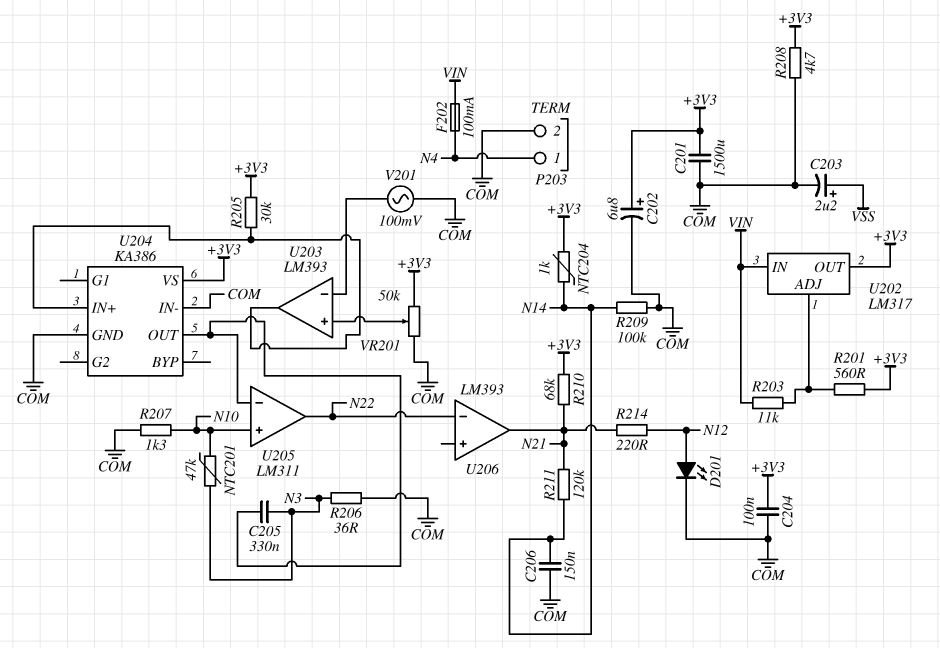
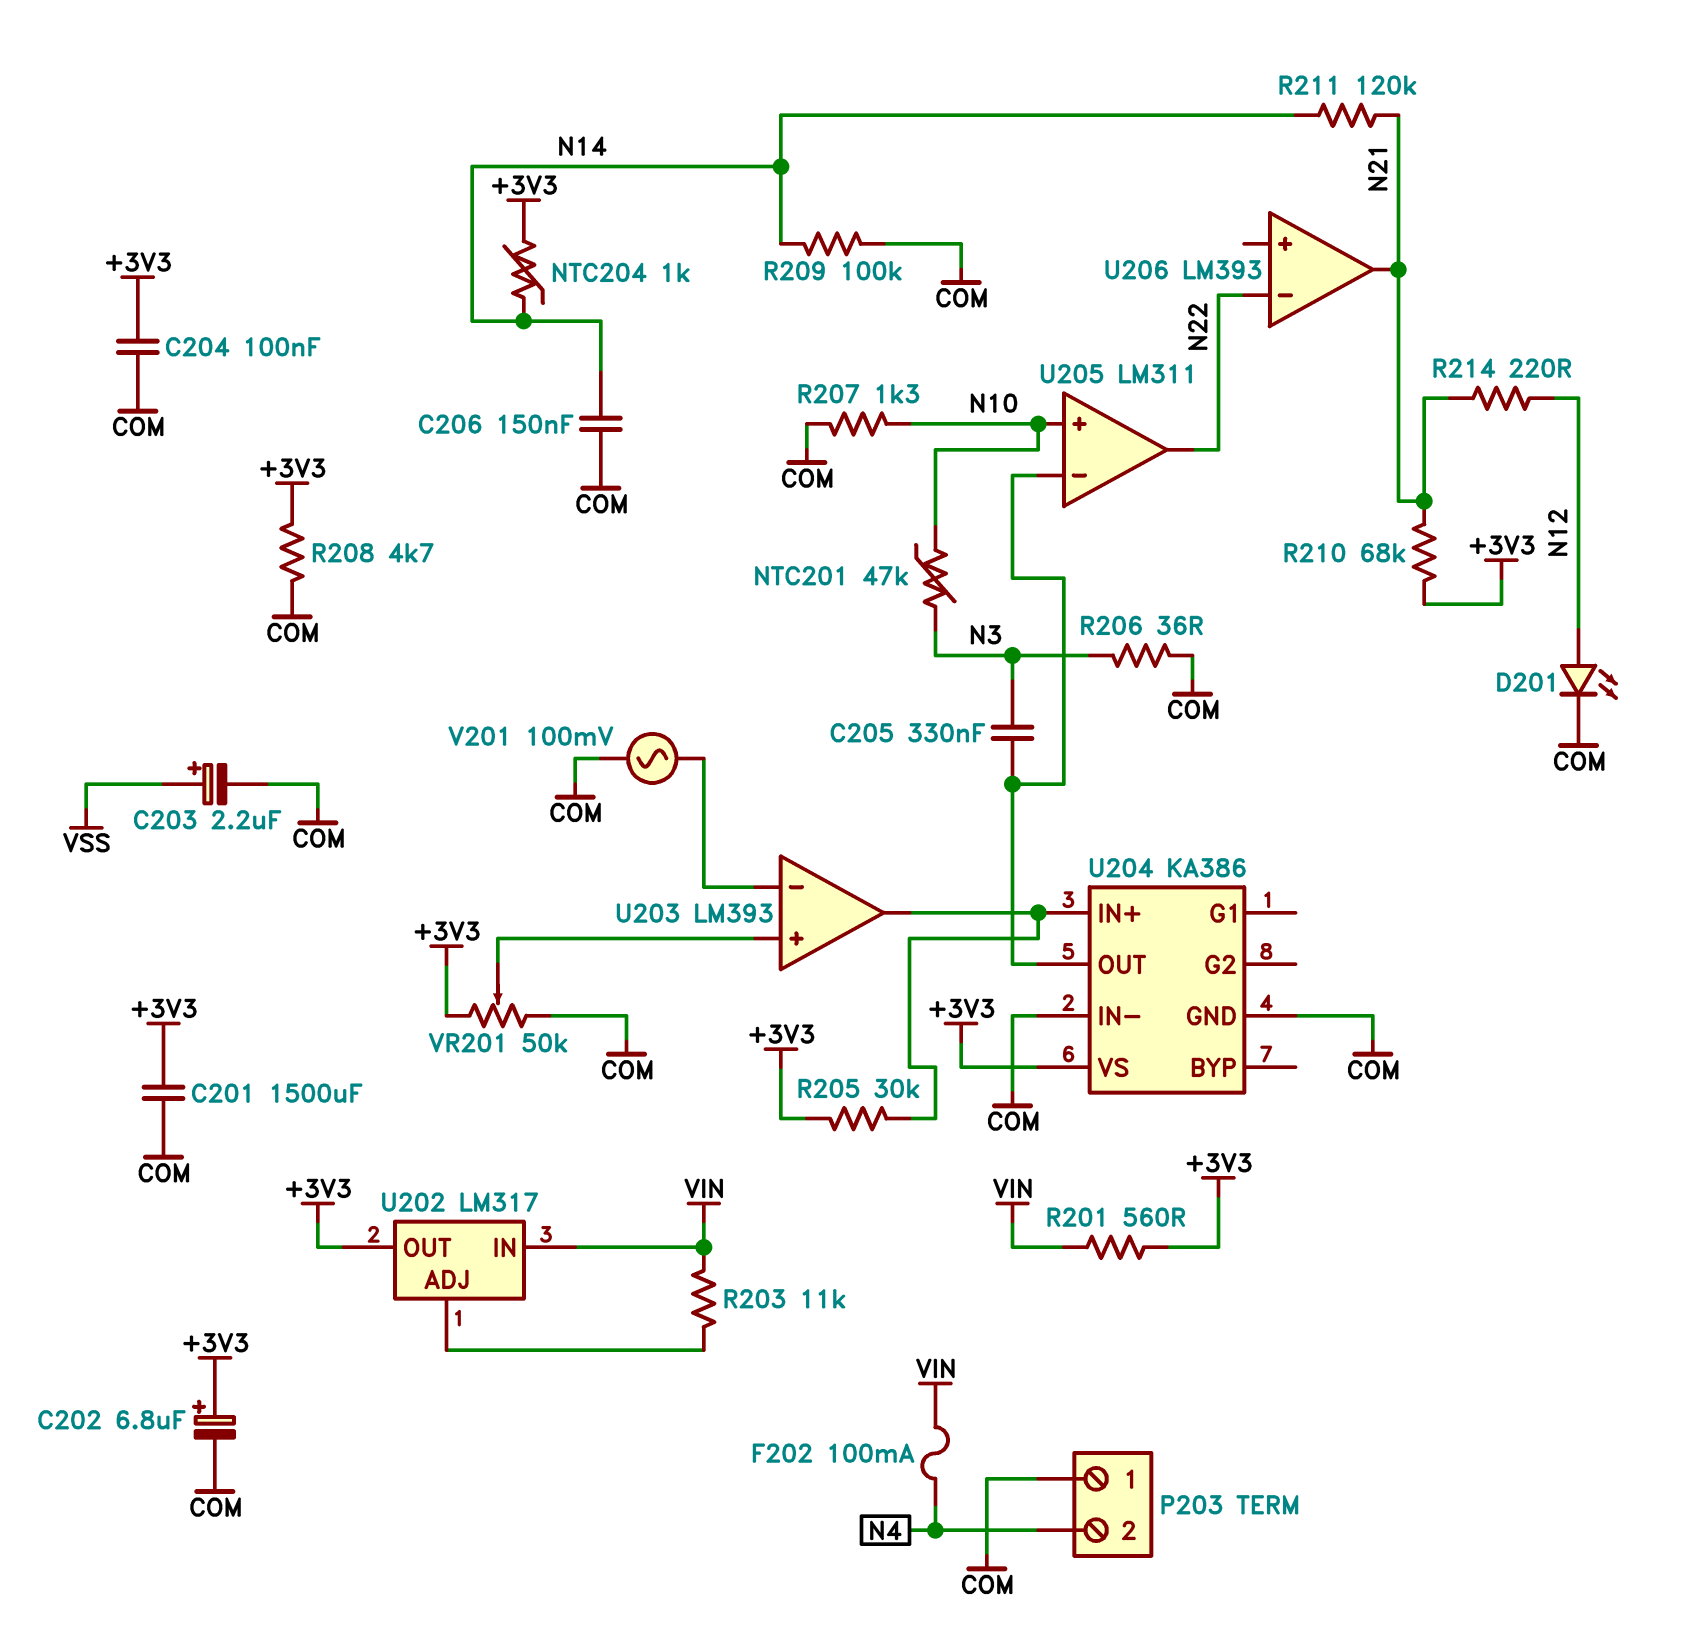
P203 pin 1: N4 -> COM
P203 pin 2: COM -> N4
R201: 560 (+3V3, U202/ADJ) -> 560 (+3V3, VIN)

